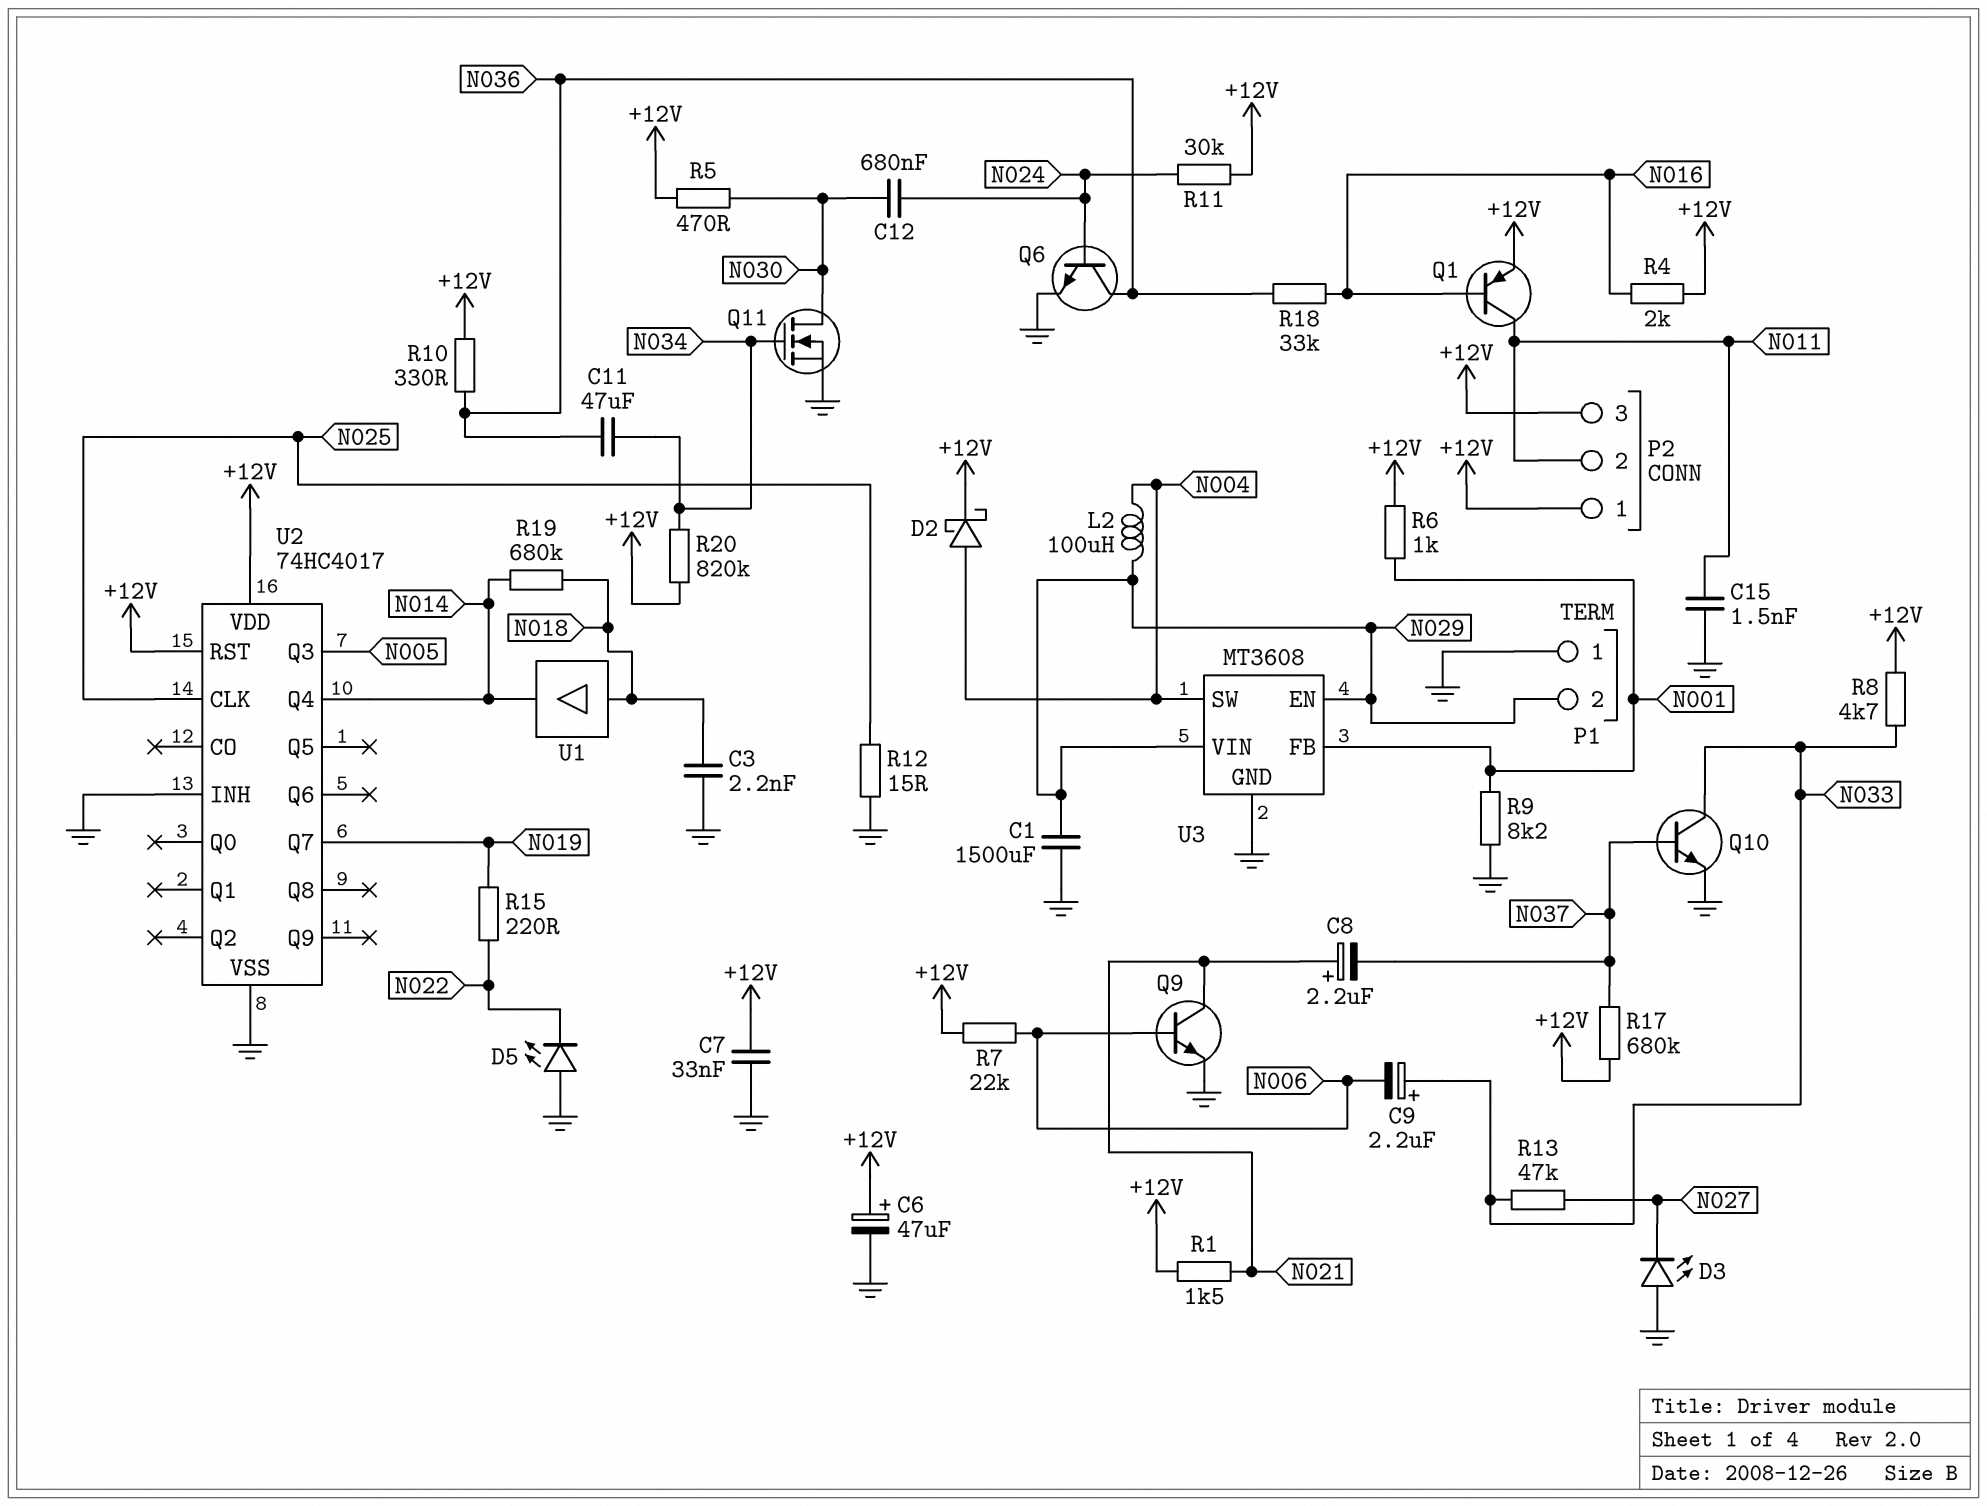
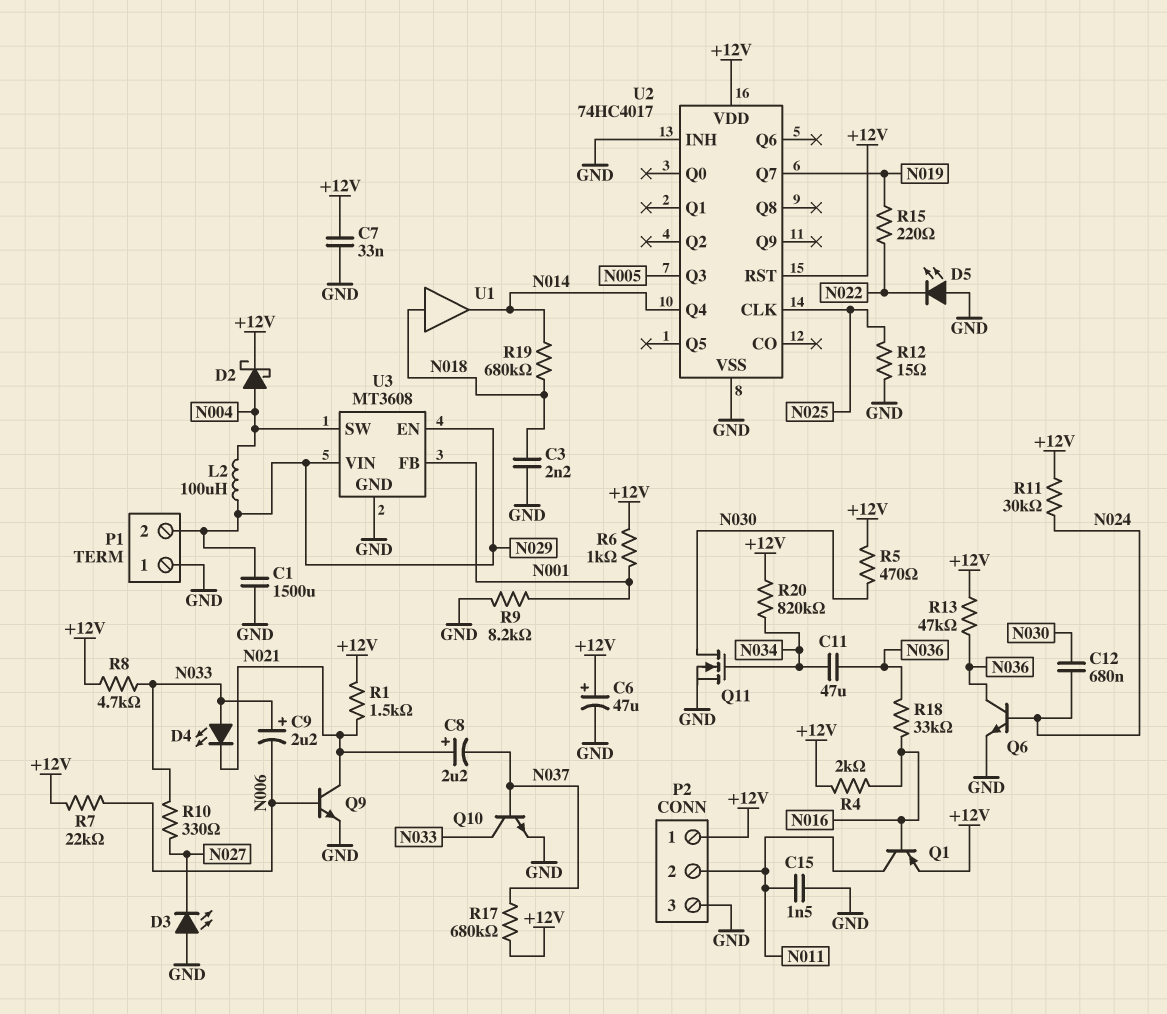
D4: none -> LED (A N033, K N021)
P2 pin 3: +12V -> GND
R10: 330 (+12V, N036) -> 330 (N027, N033)
R13: 47k (N027, N033) -> 47k (+12V, N036)

